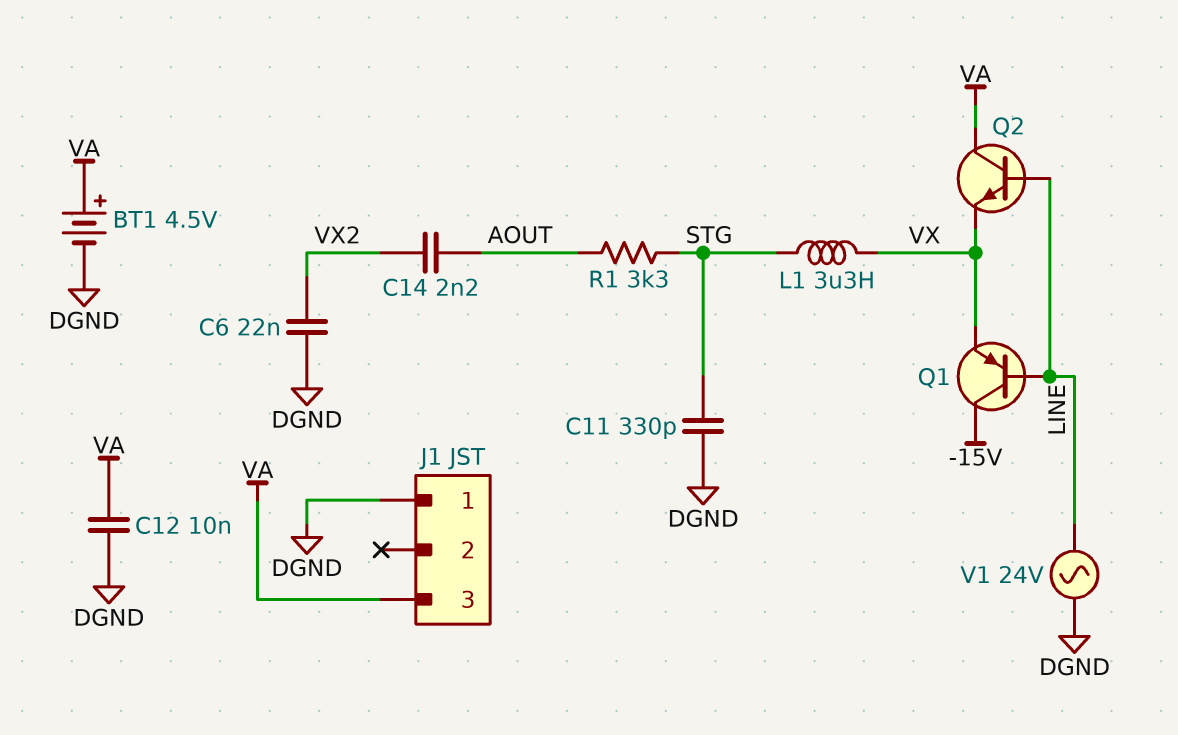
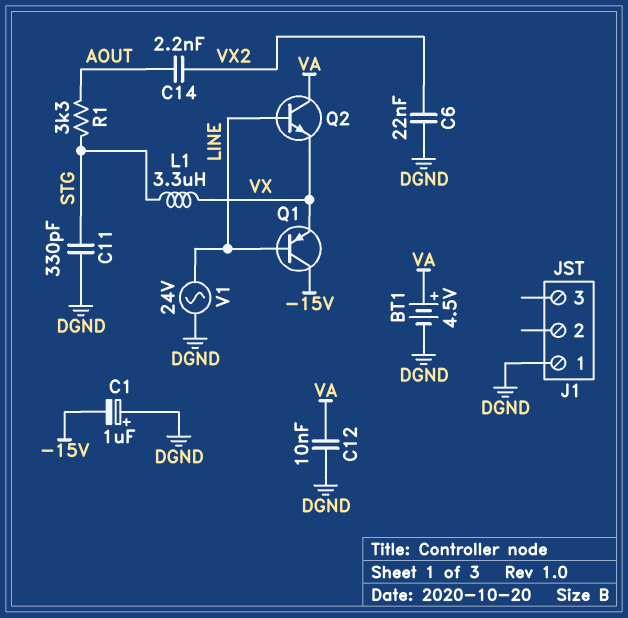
C1: none -> 1uF (plus DGND, minus -15V)
J1 pin 3: VA -> none

